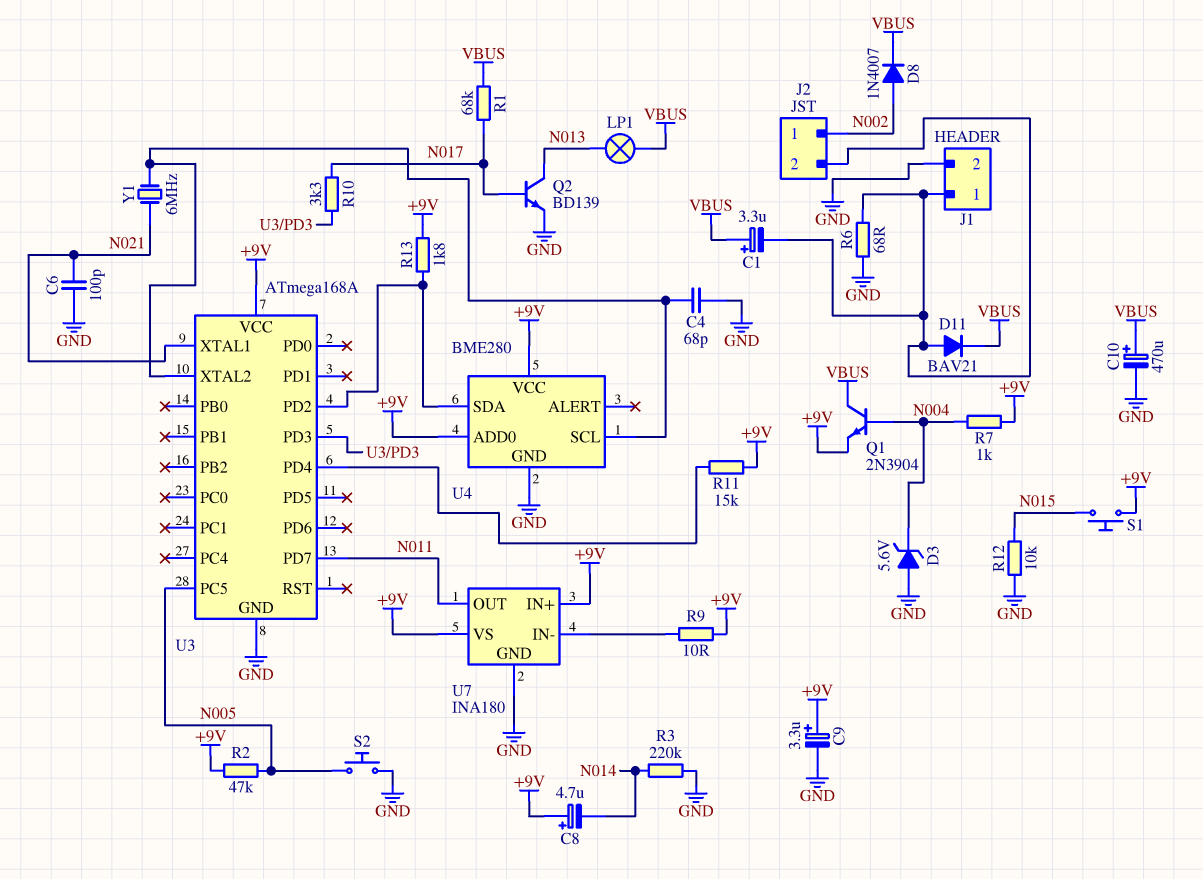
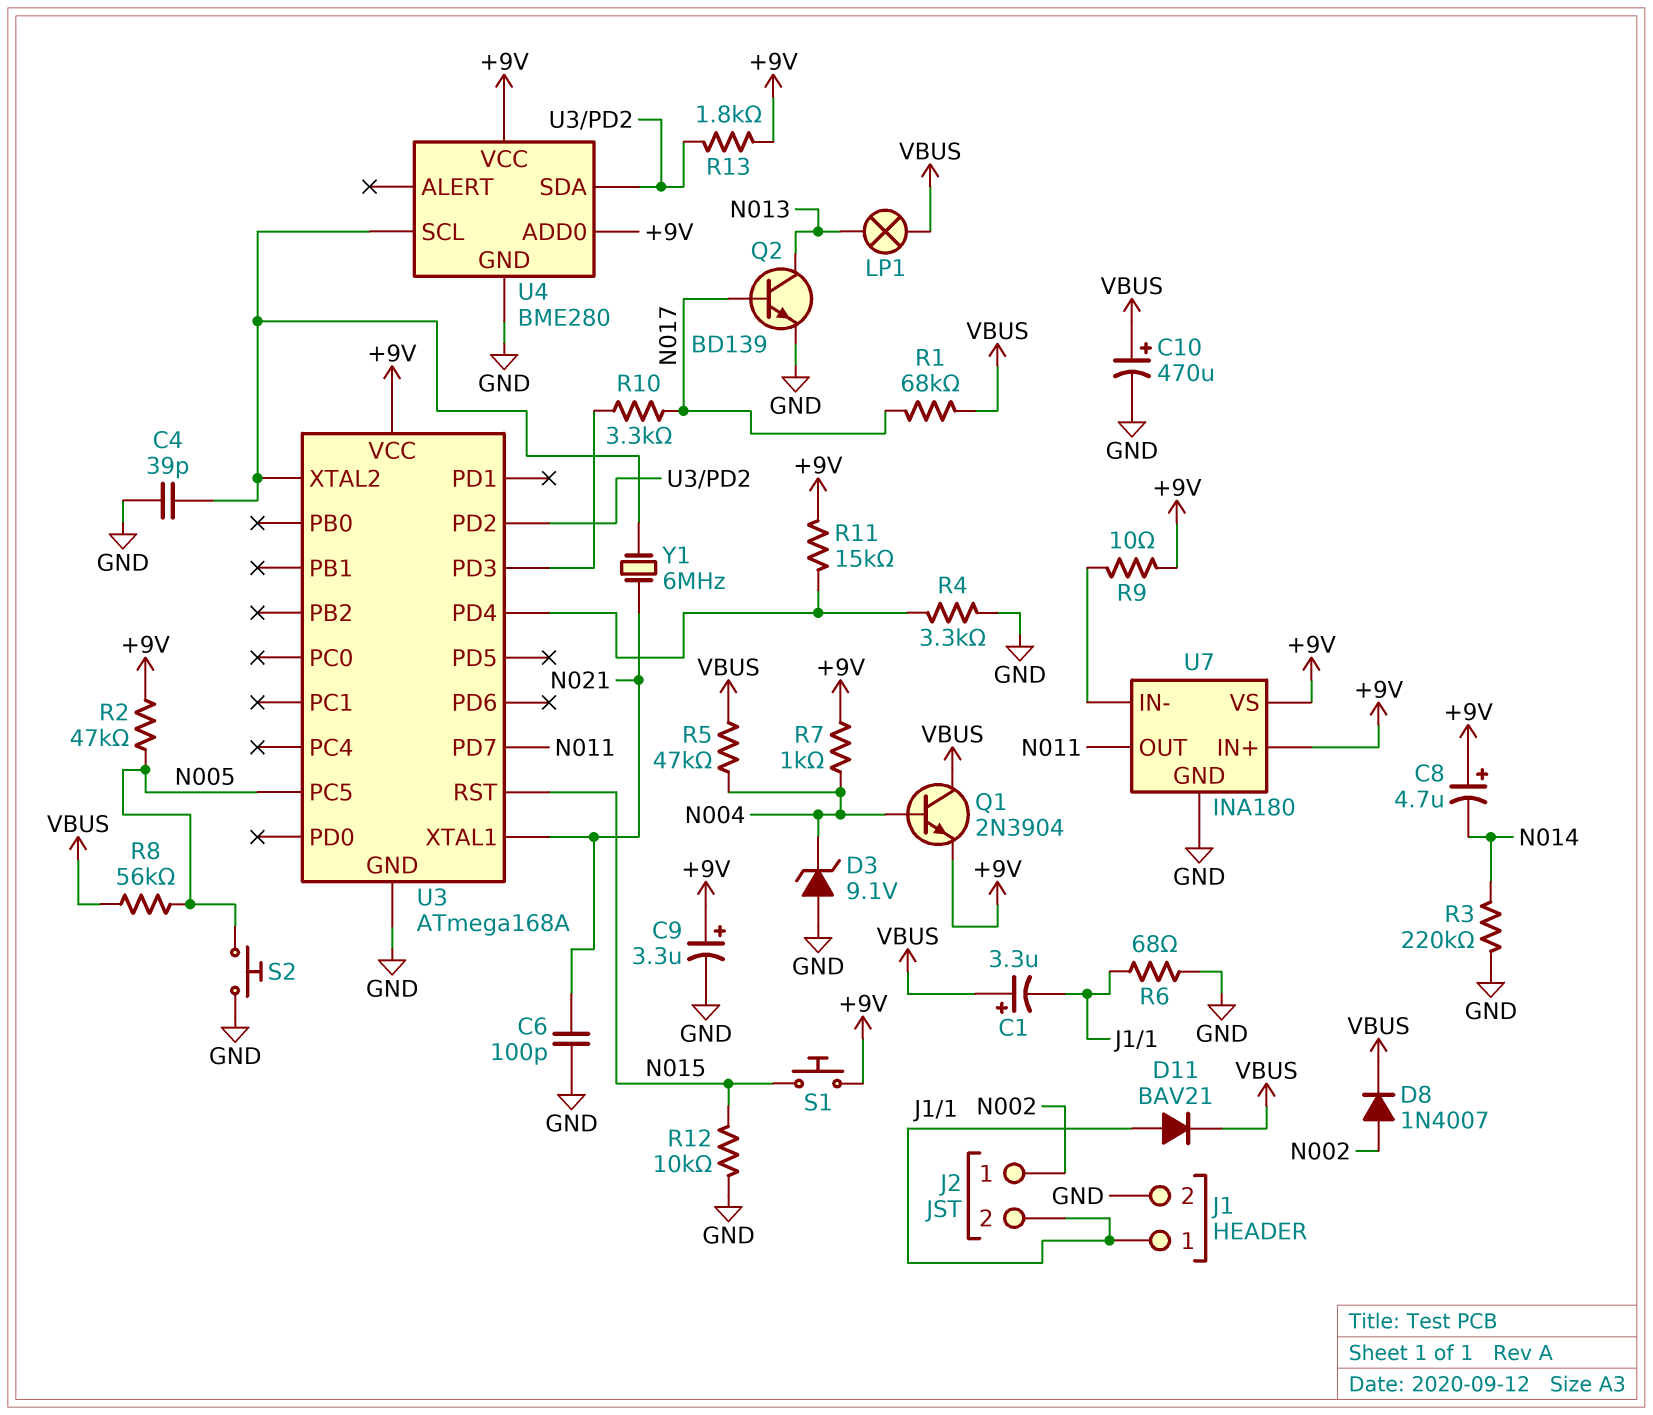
C4: 68pF (GND, U3/XTAL2) -> 39pF (GND, U3/XTAL2)
D3: zener 5.6V (A GND, K N004) -> zener 9.1V (A GND, K N004)
R4: none -> 3.3k (GND, U3/PD4)
R5: none -> 47k (N004, VBUS)
R8: none -> 56k (N005, VBUS)
U3 pin RST: none -> N015

